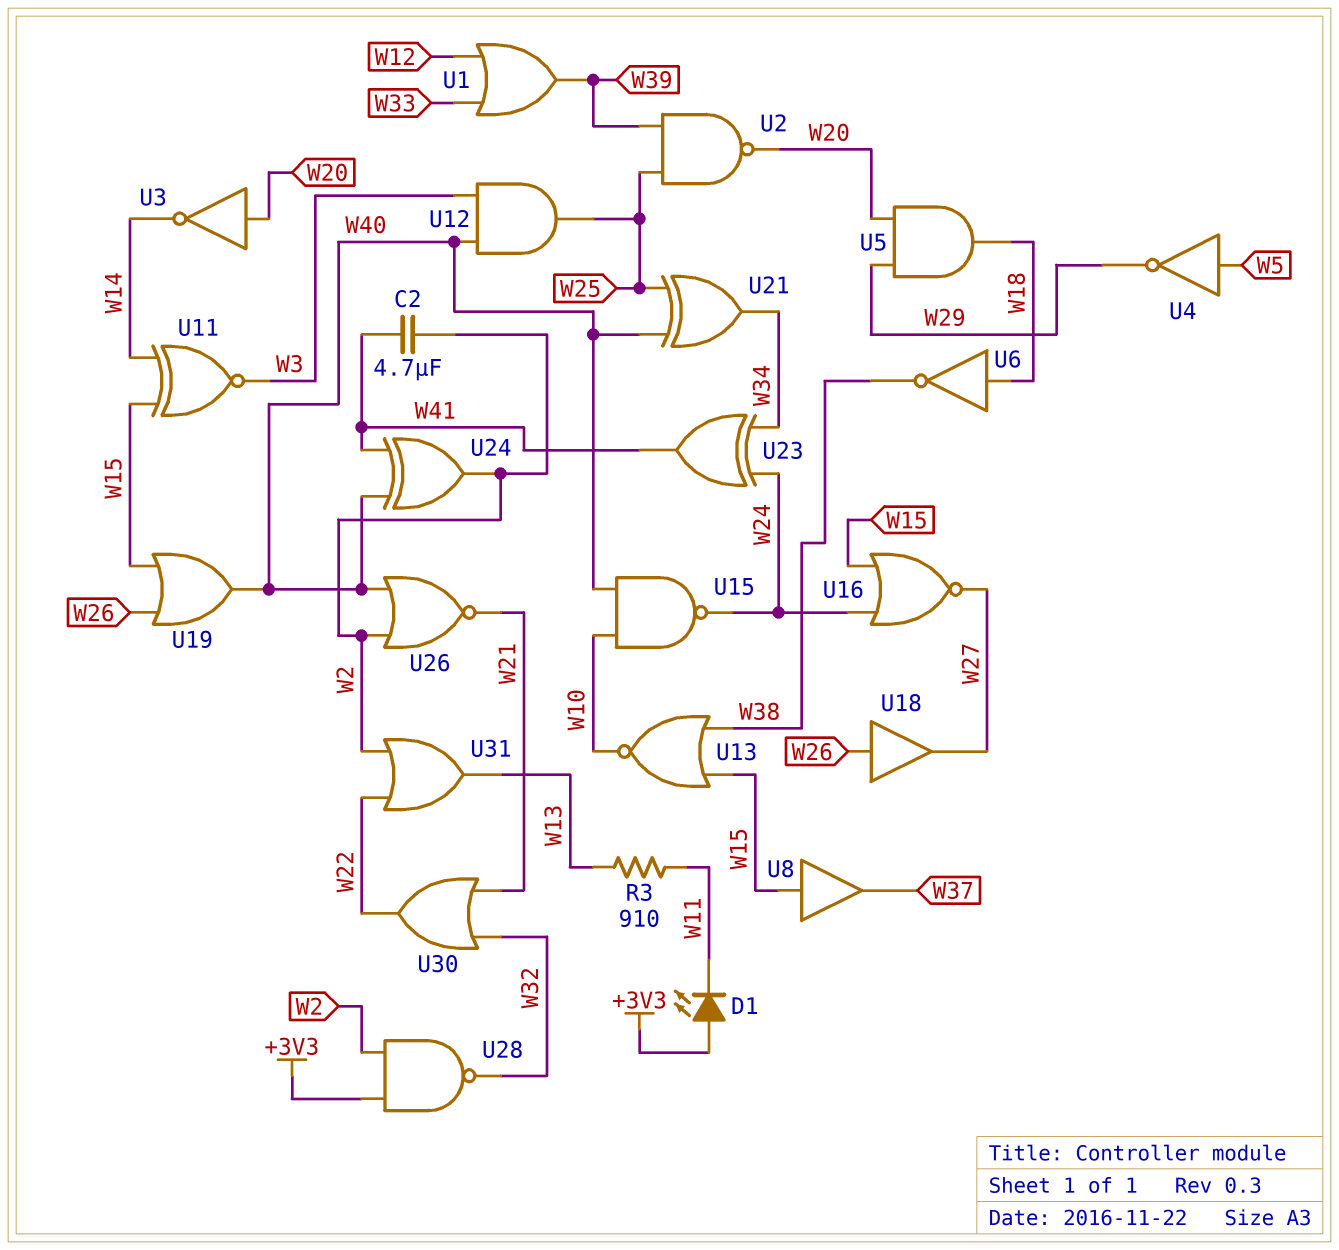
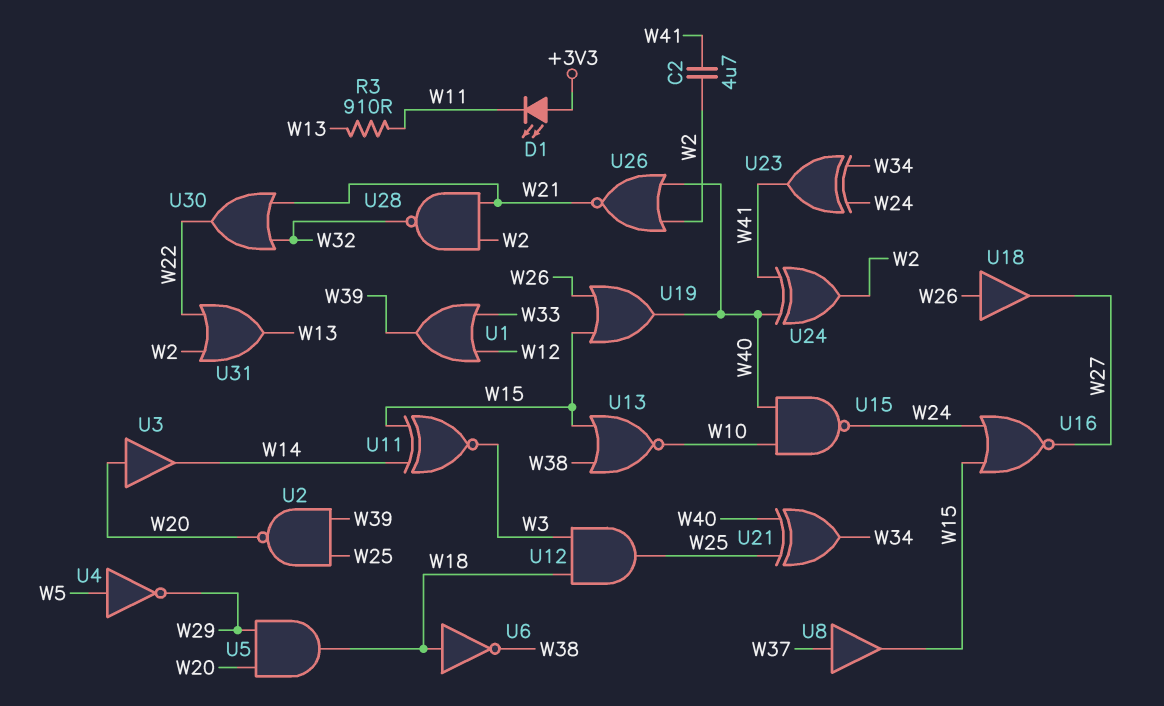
U3: NOT (in W20, out W14) -> buffer (in W20, out W14)
U8: buffer (in W15, out W37) -> buffer (in W37, out W15)
U12: AND (in W3, in W40, out W25) -> AND (in W3, in W18, out W25)
U28: NAND (in +3V3, in W2, out W32) -> NAND (in W2, in W21, out W32)

